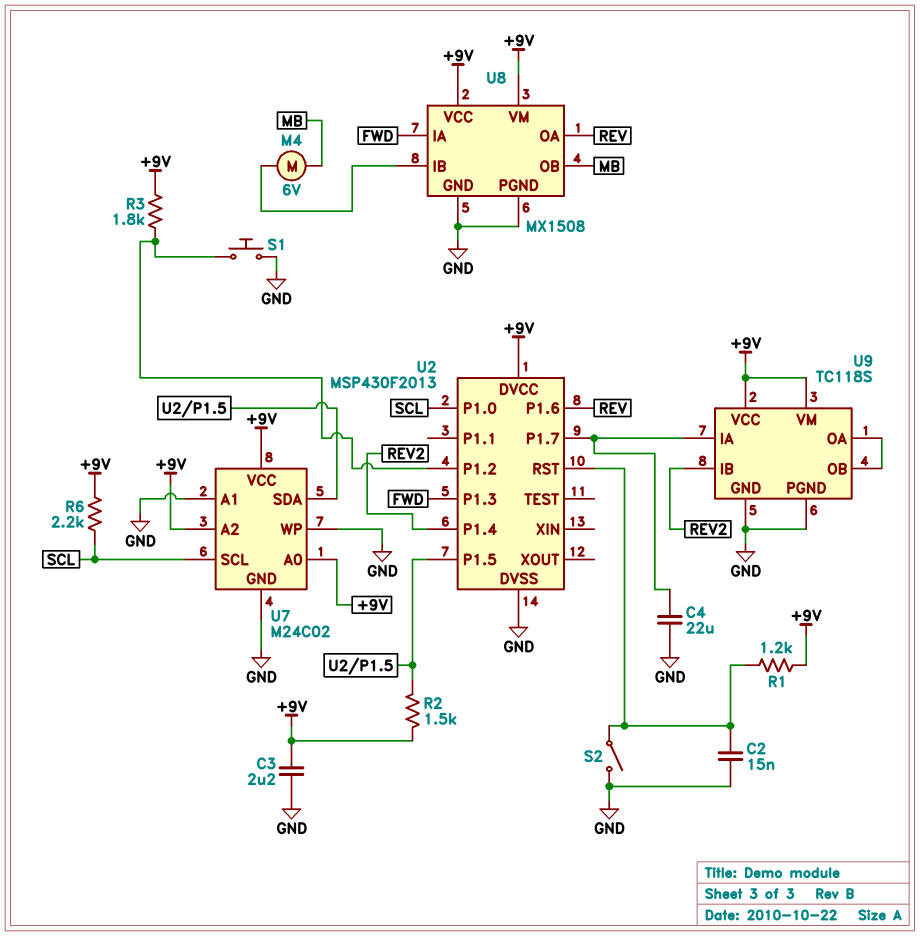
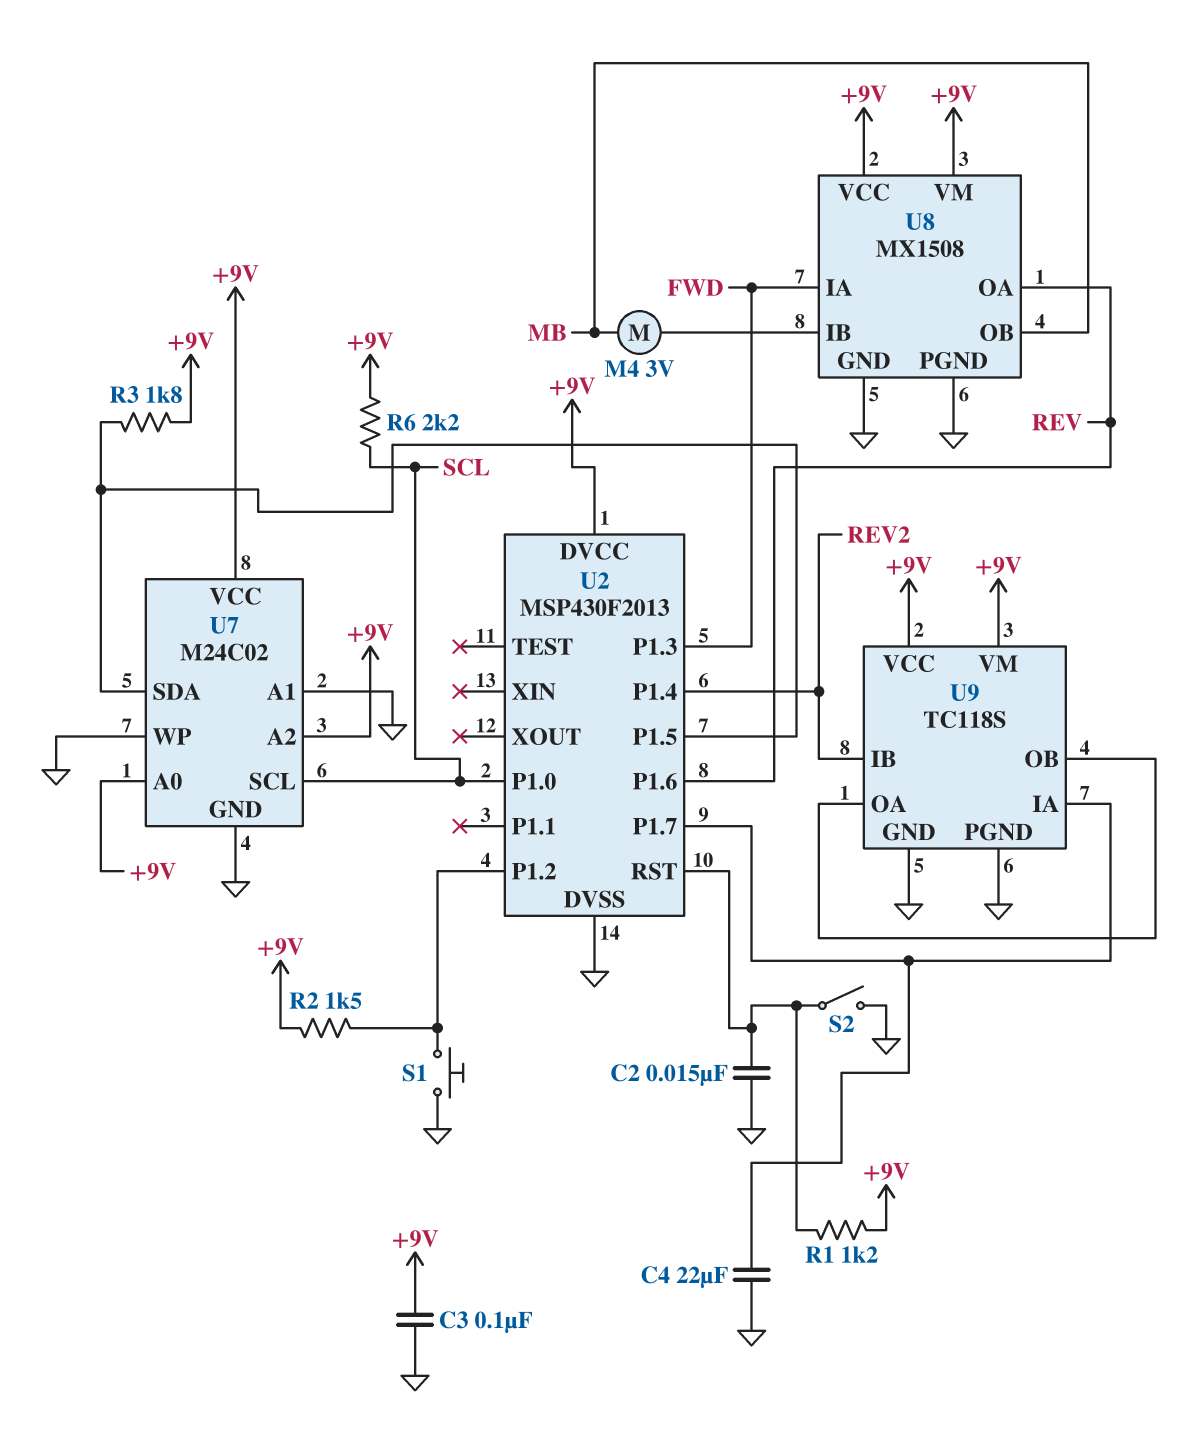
C3: 2.2uF (+9V, GND) -> 100nF (+9V, GND)
M4: motor 6V (MB, U8/IB) -> motor 3V (MB, U8/IB)
R2: 1.5k (+9V, U2/P1.5) -> 1.5k (+9V, U2/P1.2)
R3: 1.8k (+9V, U2/P1.2) -> 1.8k (+9V, U2/P1.5)

